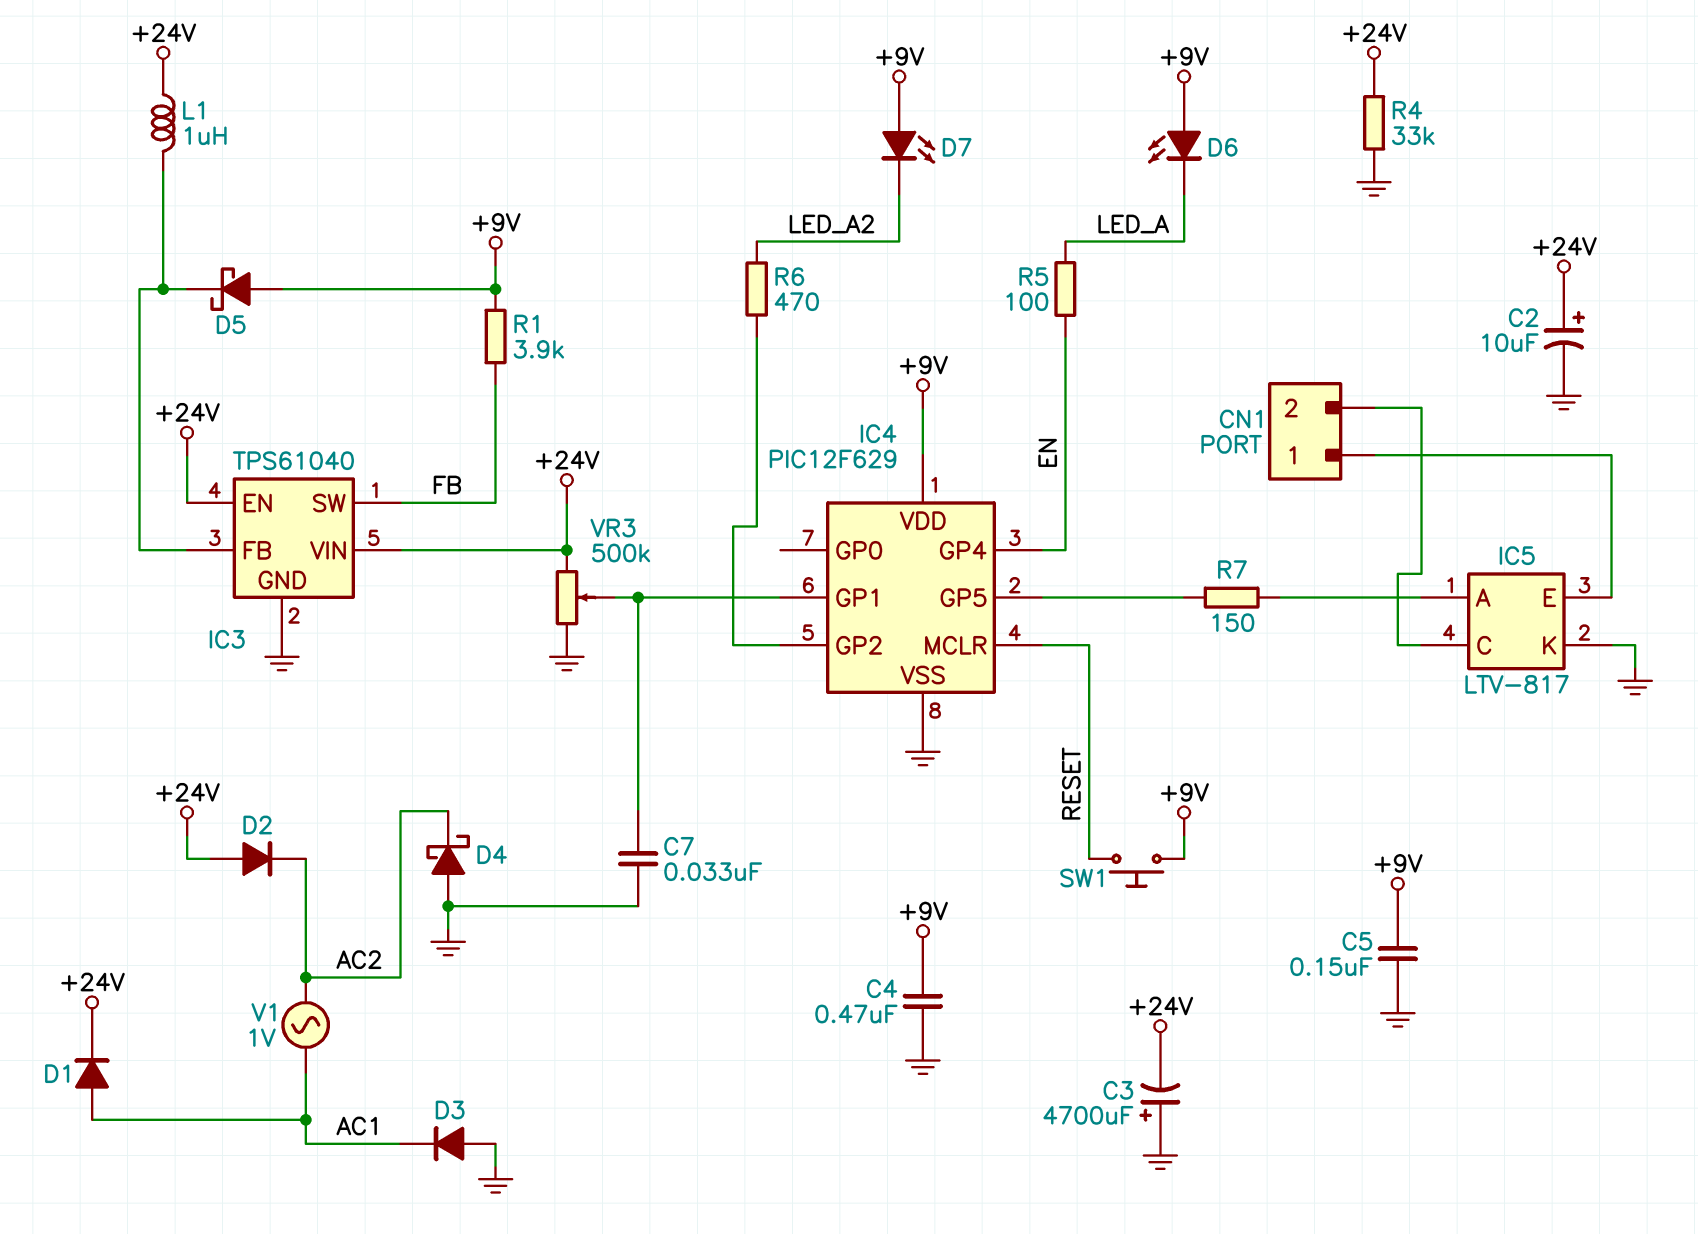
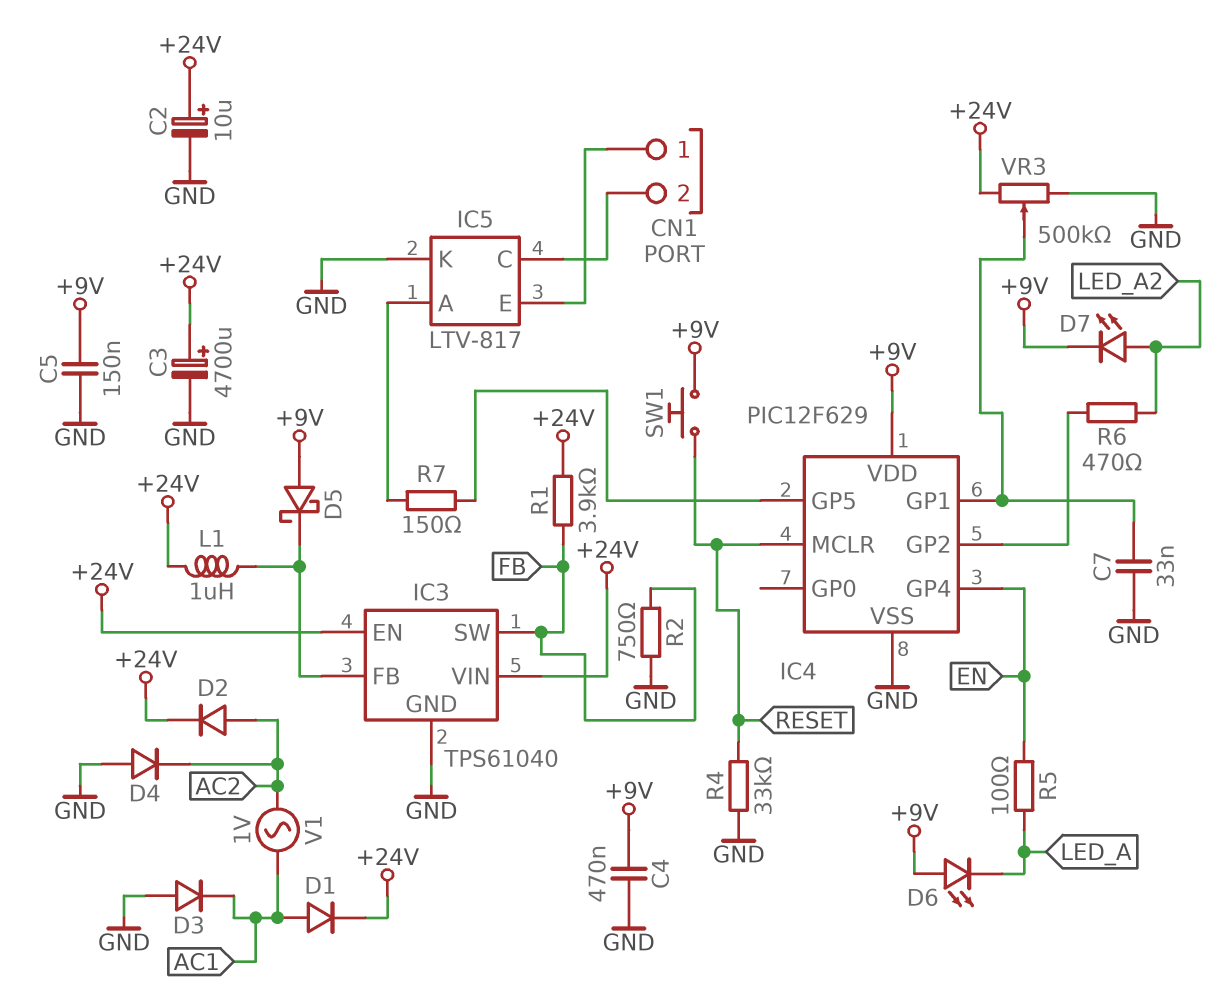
C3: 4700uF (plus GND, minus +24V) -> 4700uF (plus +24V, minus GND)
D2: diode (A +24V, K AC2) -> diode (A AC2, K +24V)
D4: schottky (A GND, K AC2) -> diode (A GND, K AC2)
D7: LED (A +9V, K LED_A2) -> LED (A LED_A2, K +9V)
R1: 3.9k (+9V, FB) -> 3.9k (+24V, FB)
R2: none -> 750 (FB, GND)
R4: 33k (+24V, GND) -> 33k (GND, RESET)

